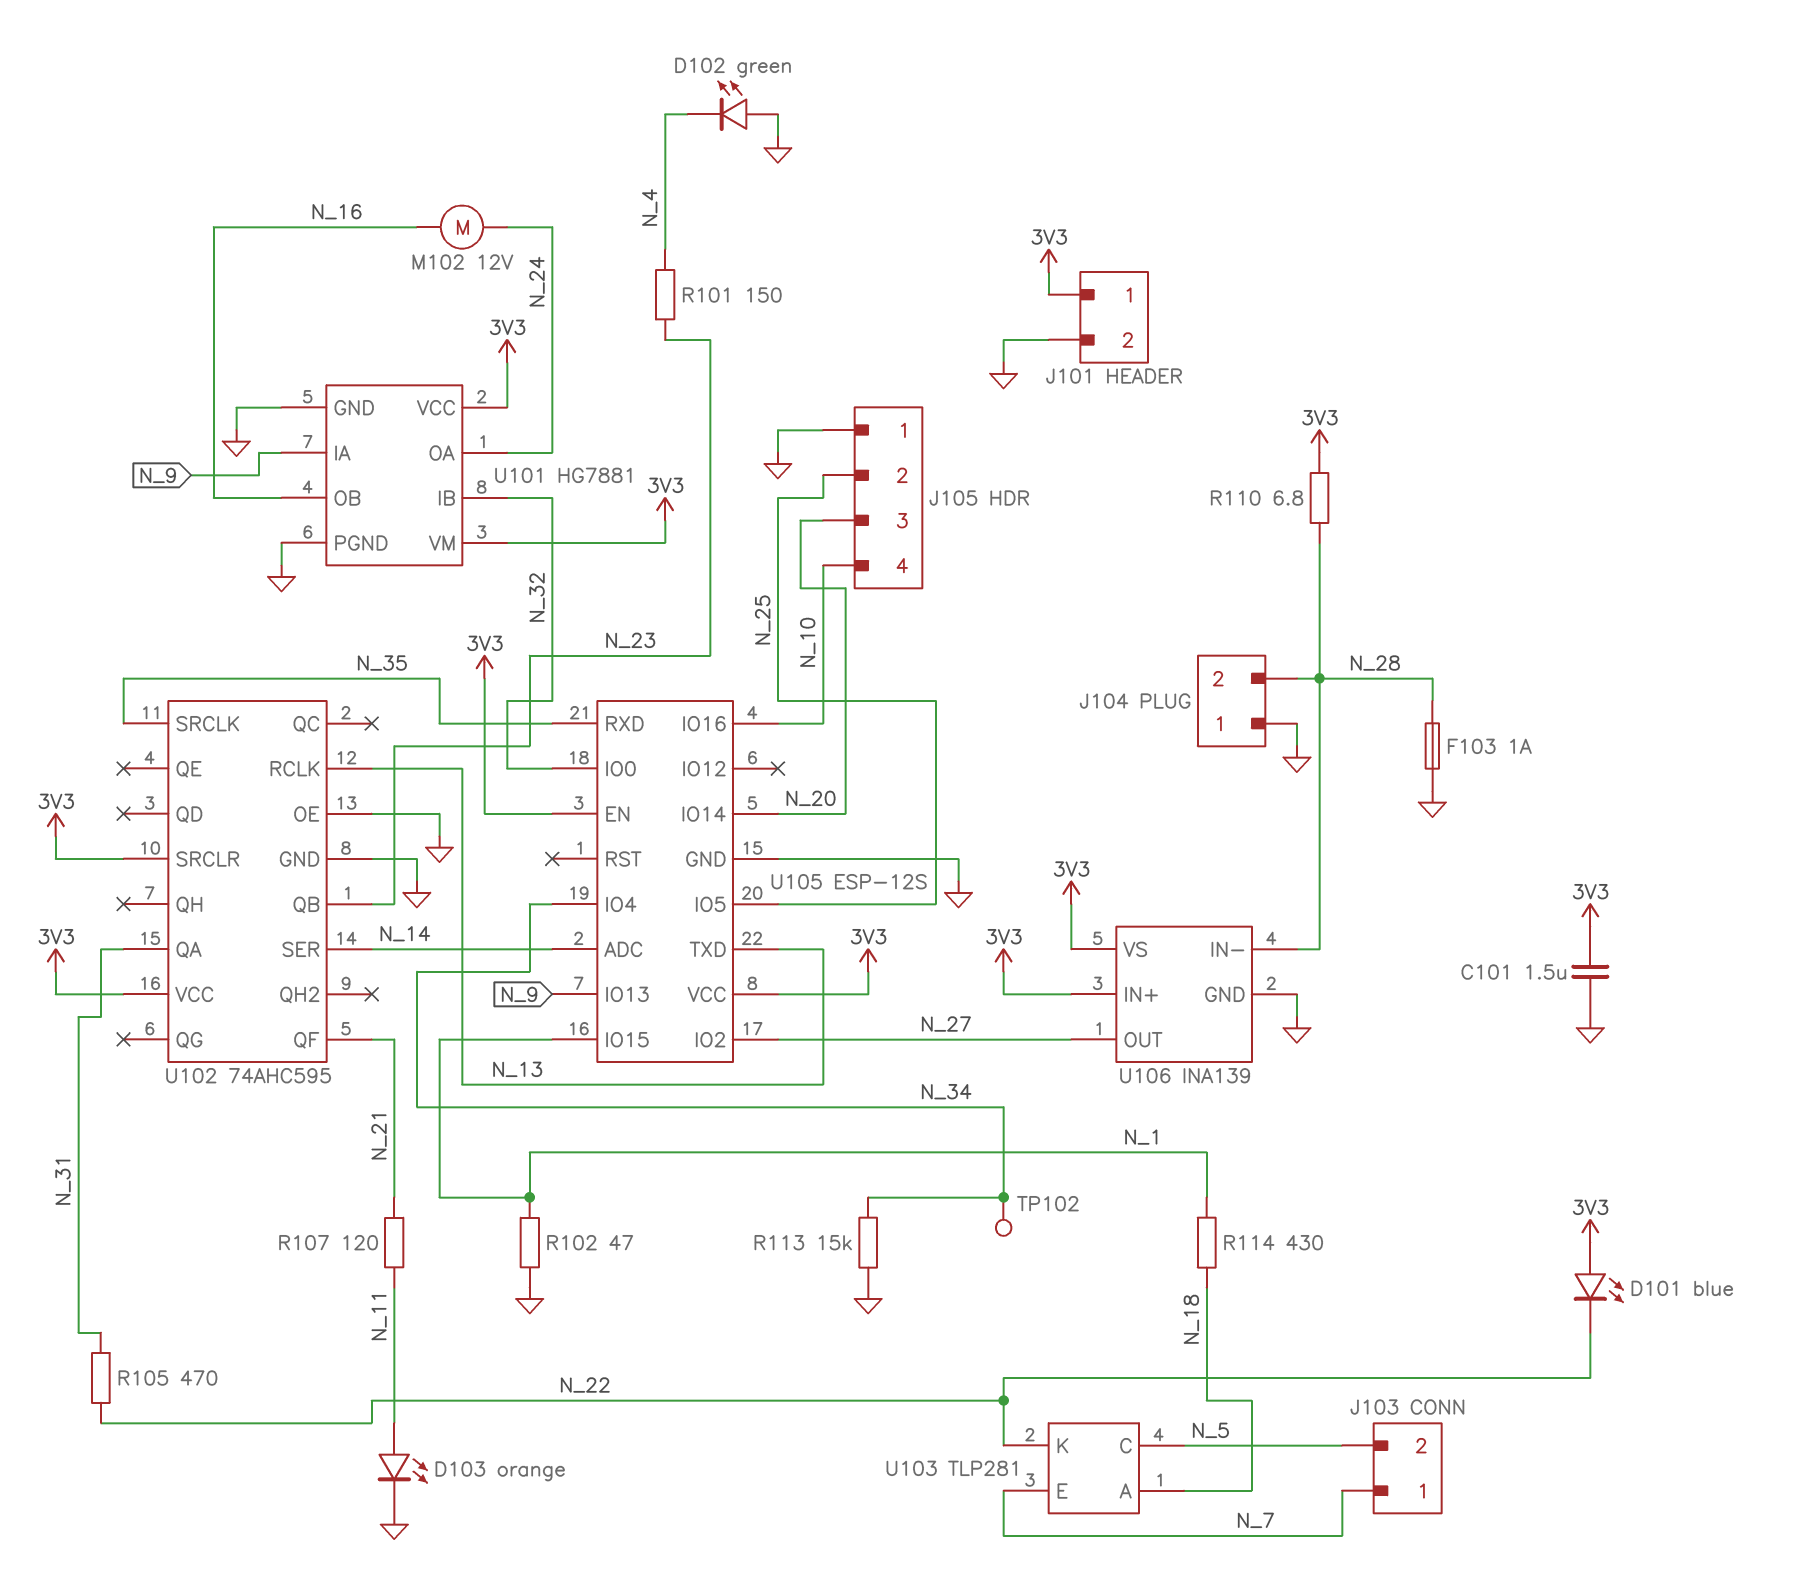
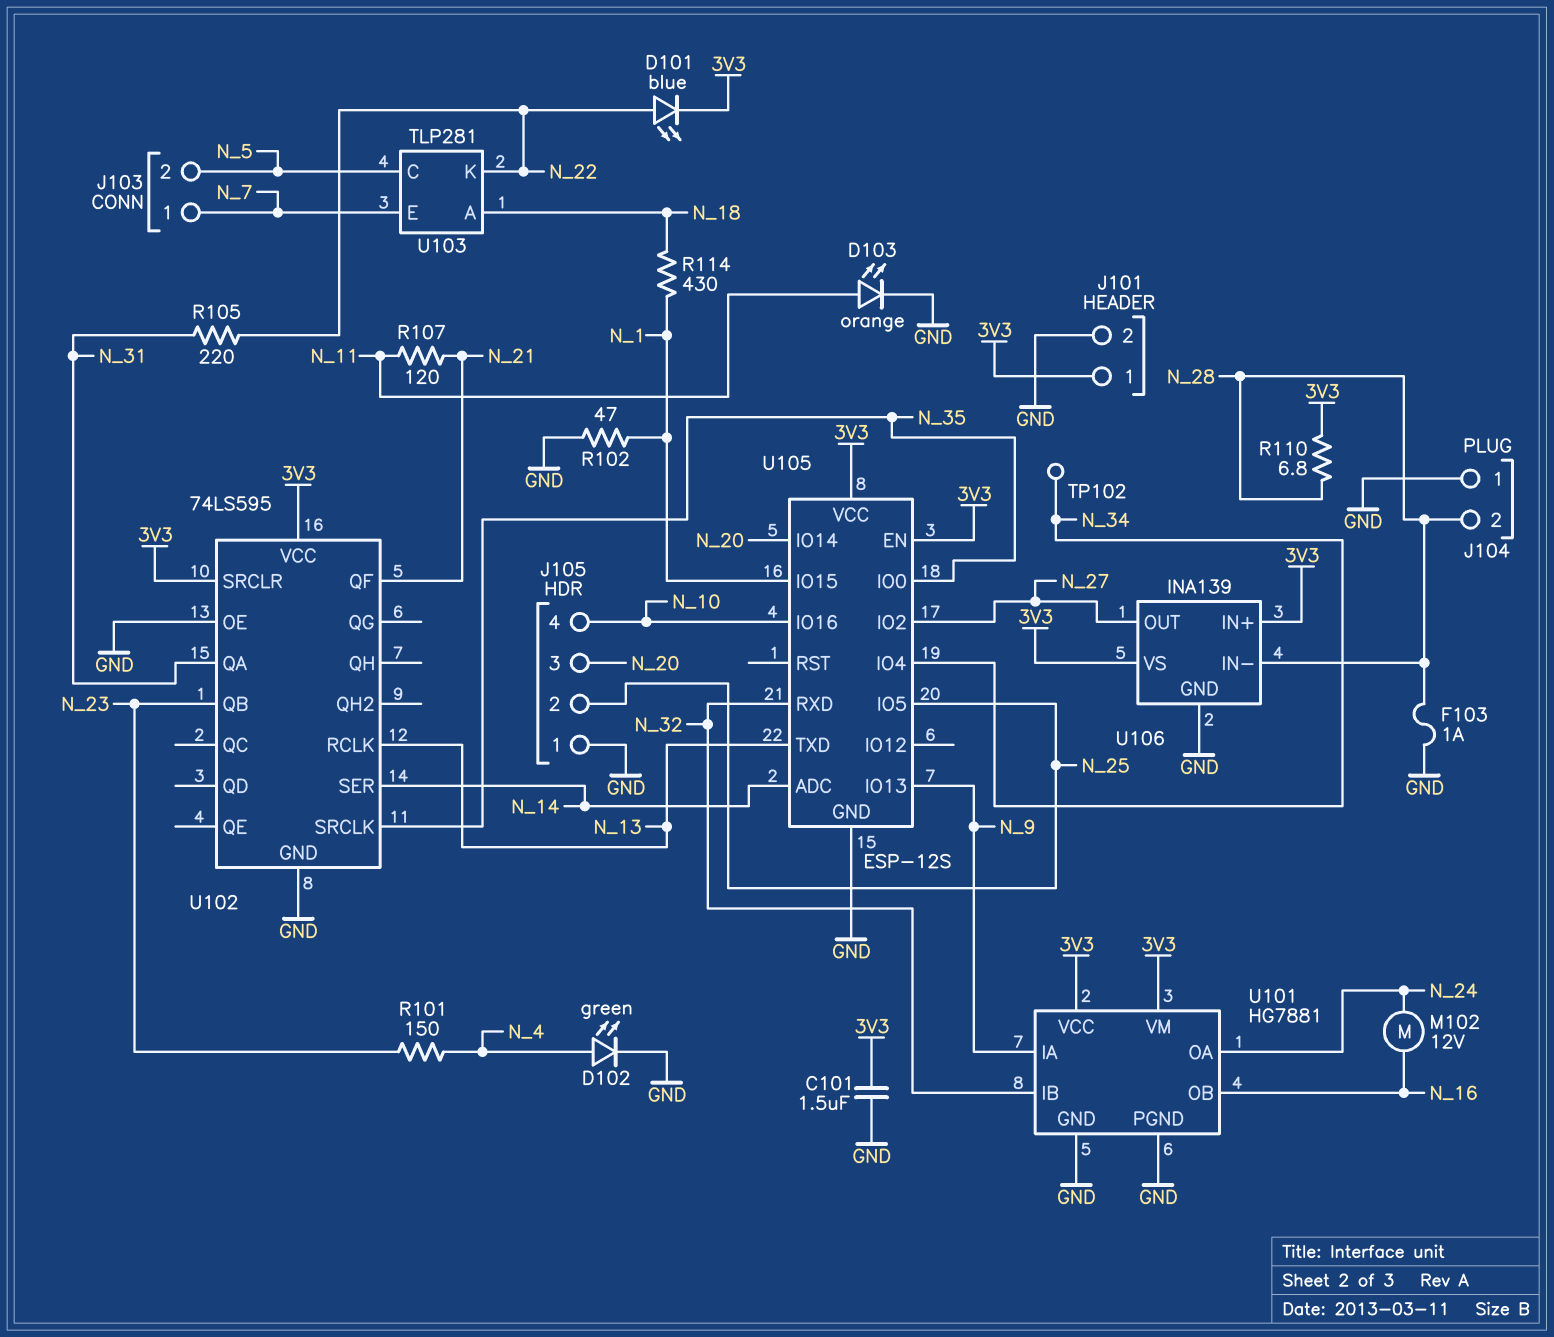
D101: LED blue (A 3V3, K N_22) -> LED blue (A N_22, K 3V3)
D102: LED green (A GND, K N_4) -> LED green (A N_4, K GND)
R105: 470 (N_22, N_31) -> 220 (N_22, N_31)
R113: 15k (GND, N_34) -> none
U102: 74AHC595 -> 74LS595
U105 pin IO0: N_32 -> N_35
U105 pin RXD: N_35 -> N_32

